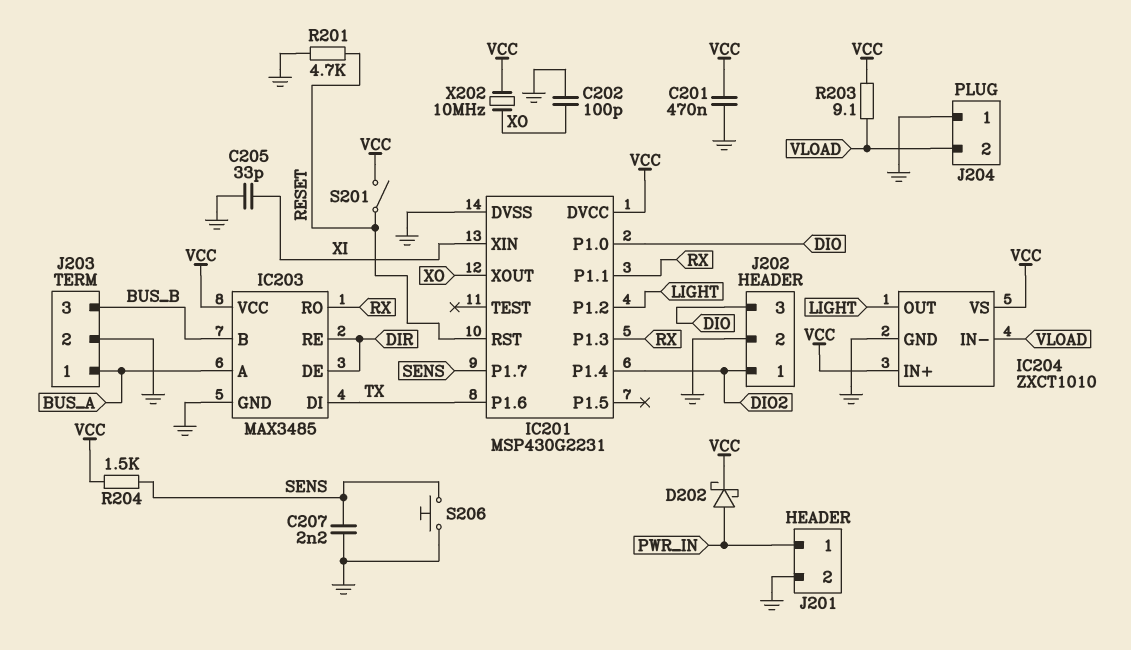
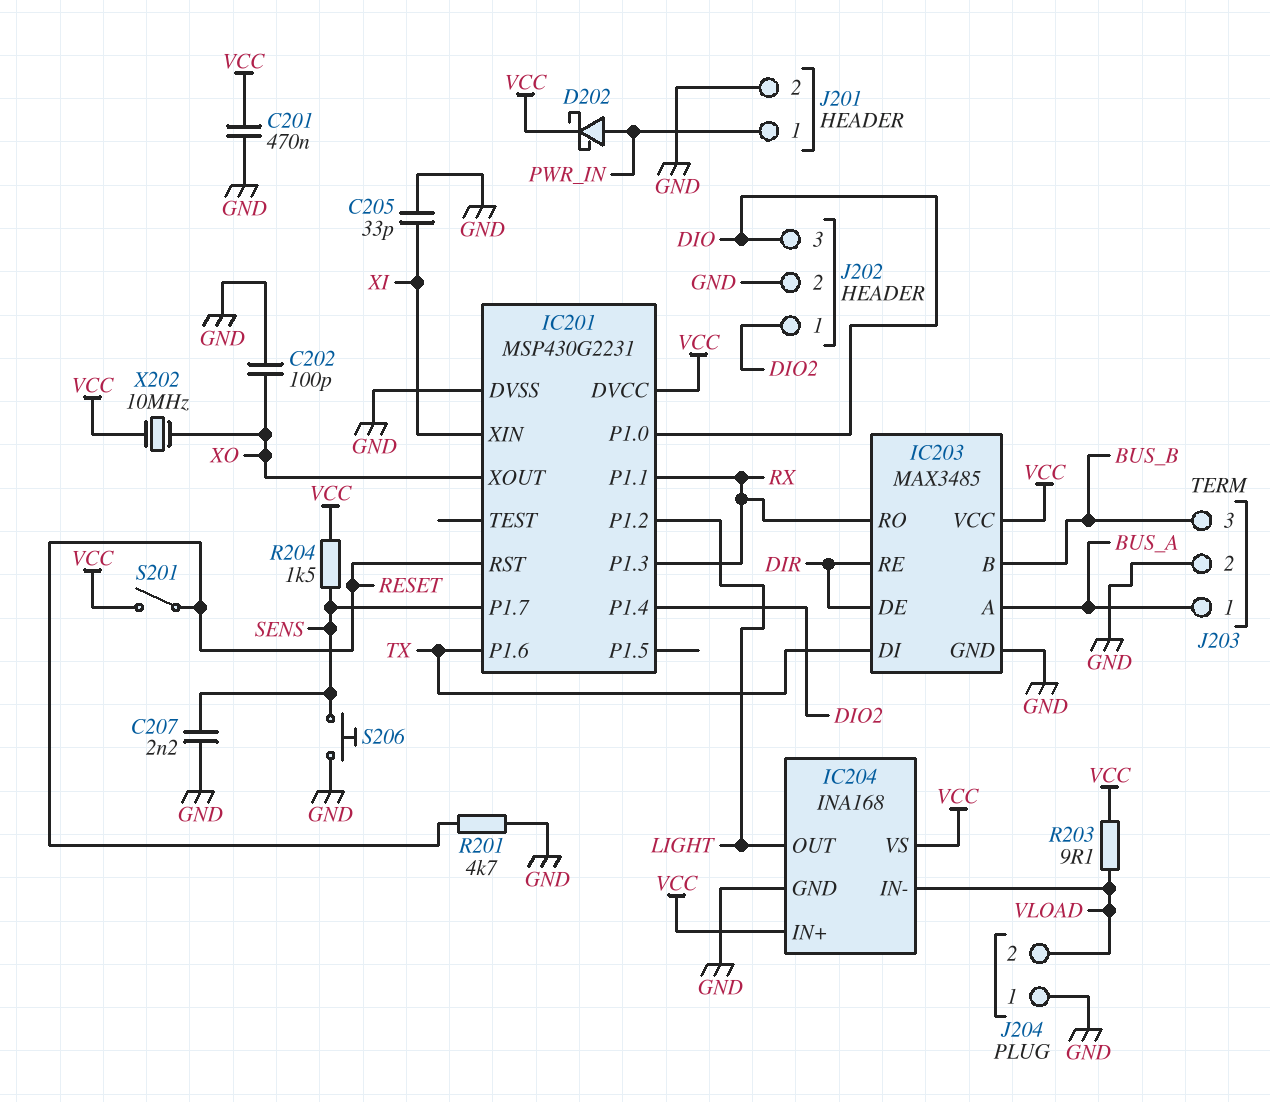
IC204: ZXCT1010 -> INA168

